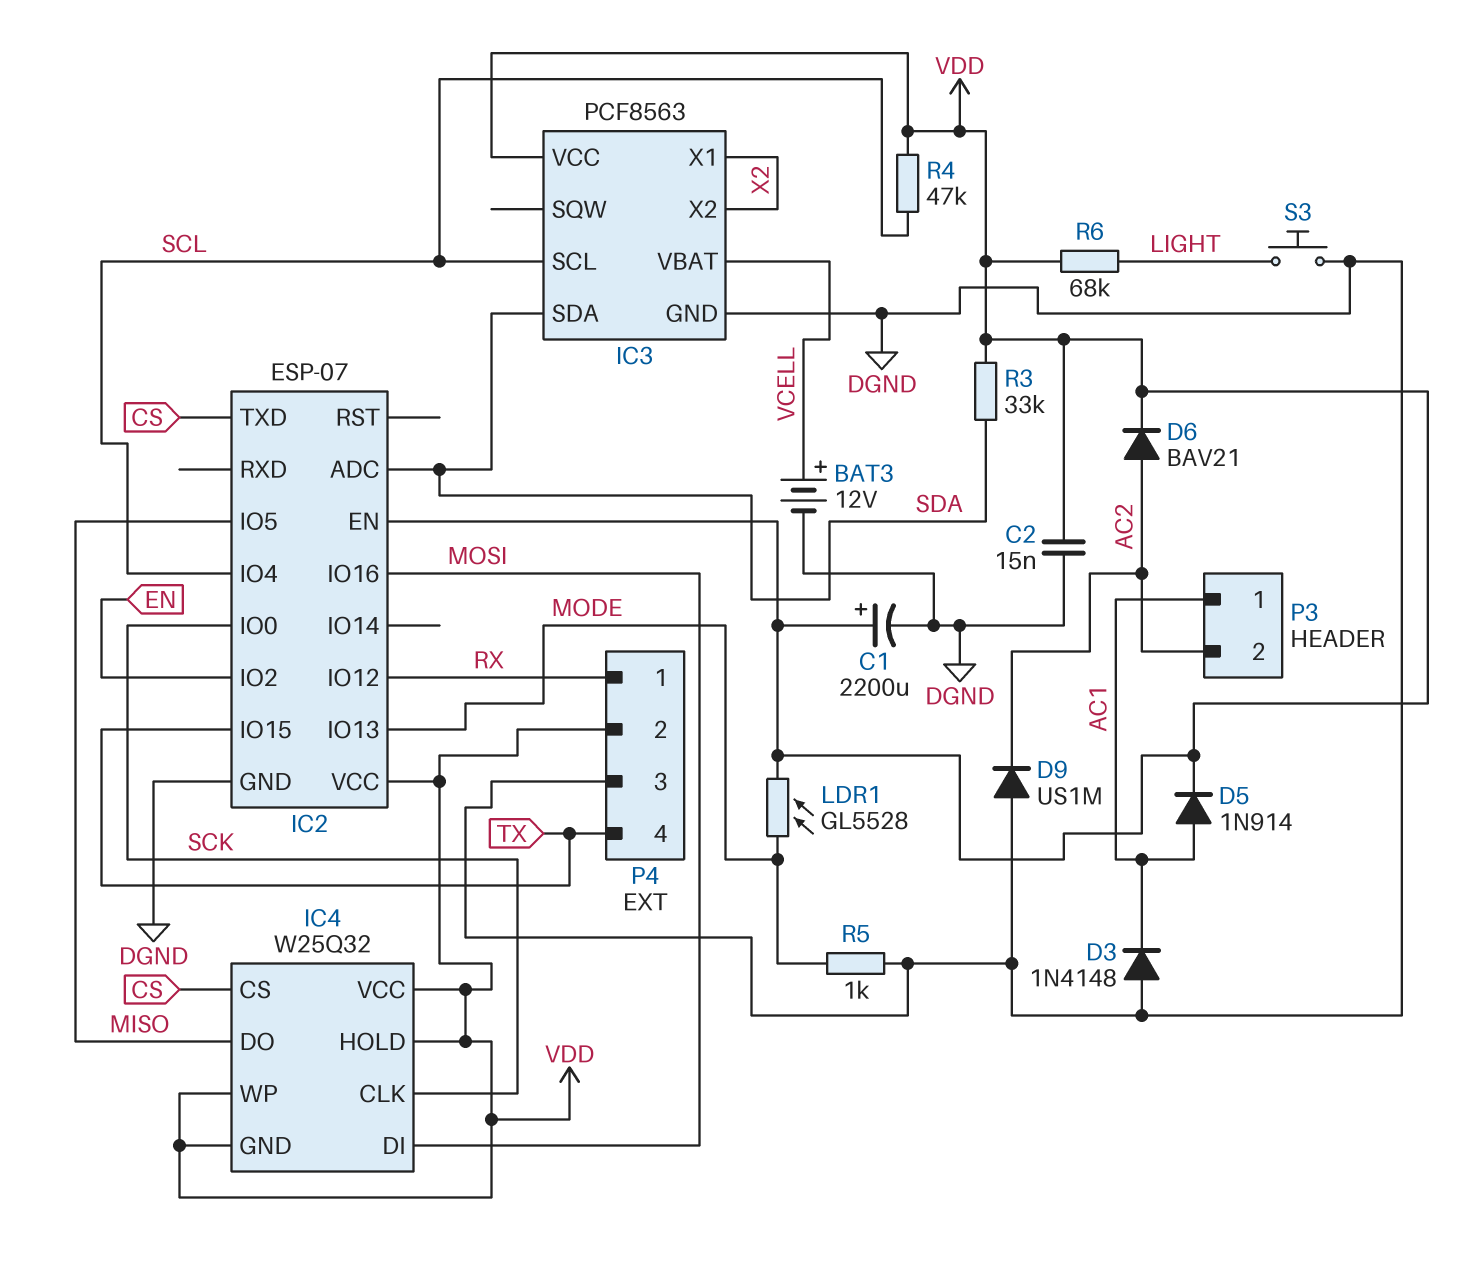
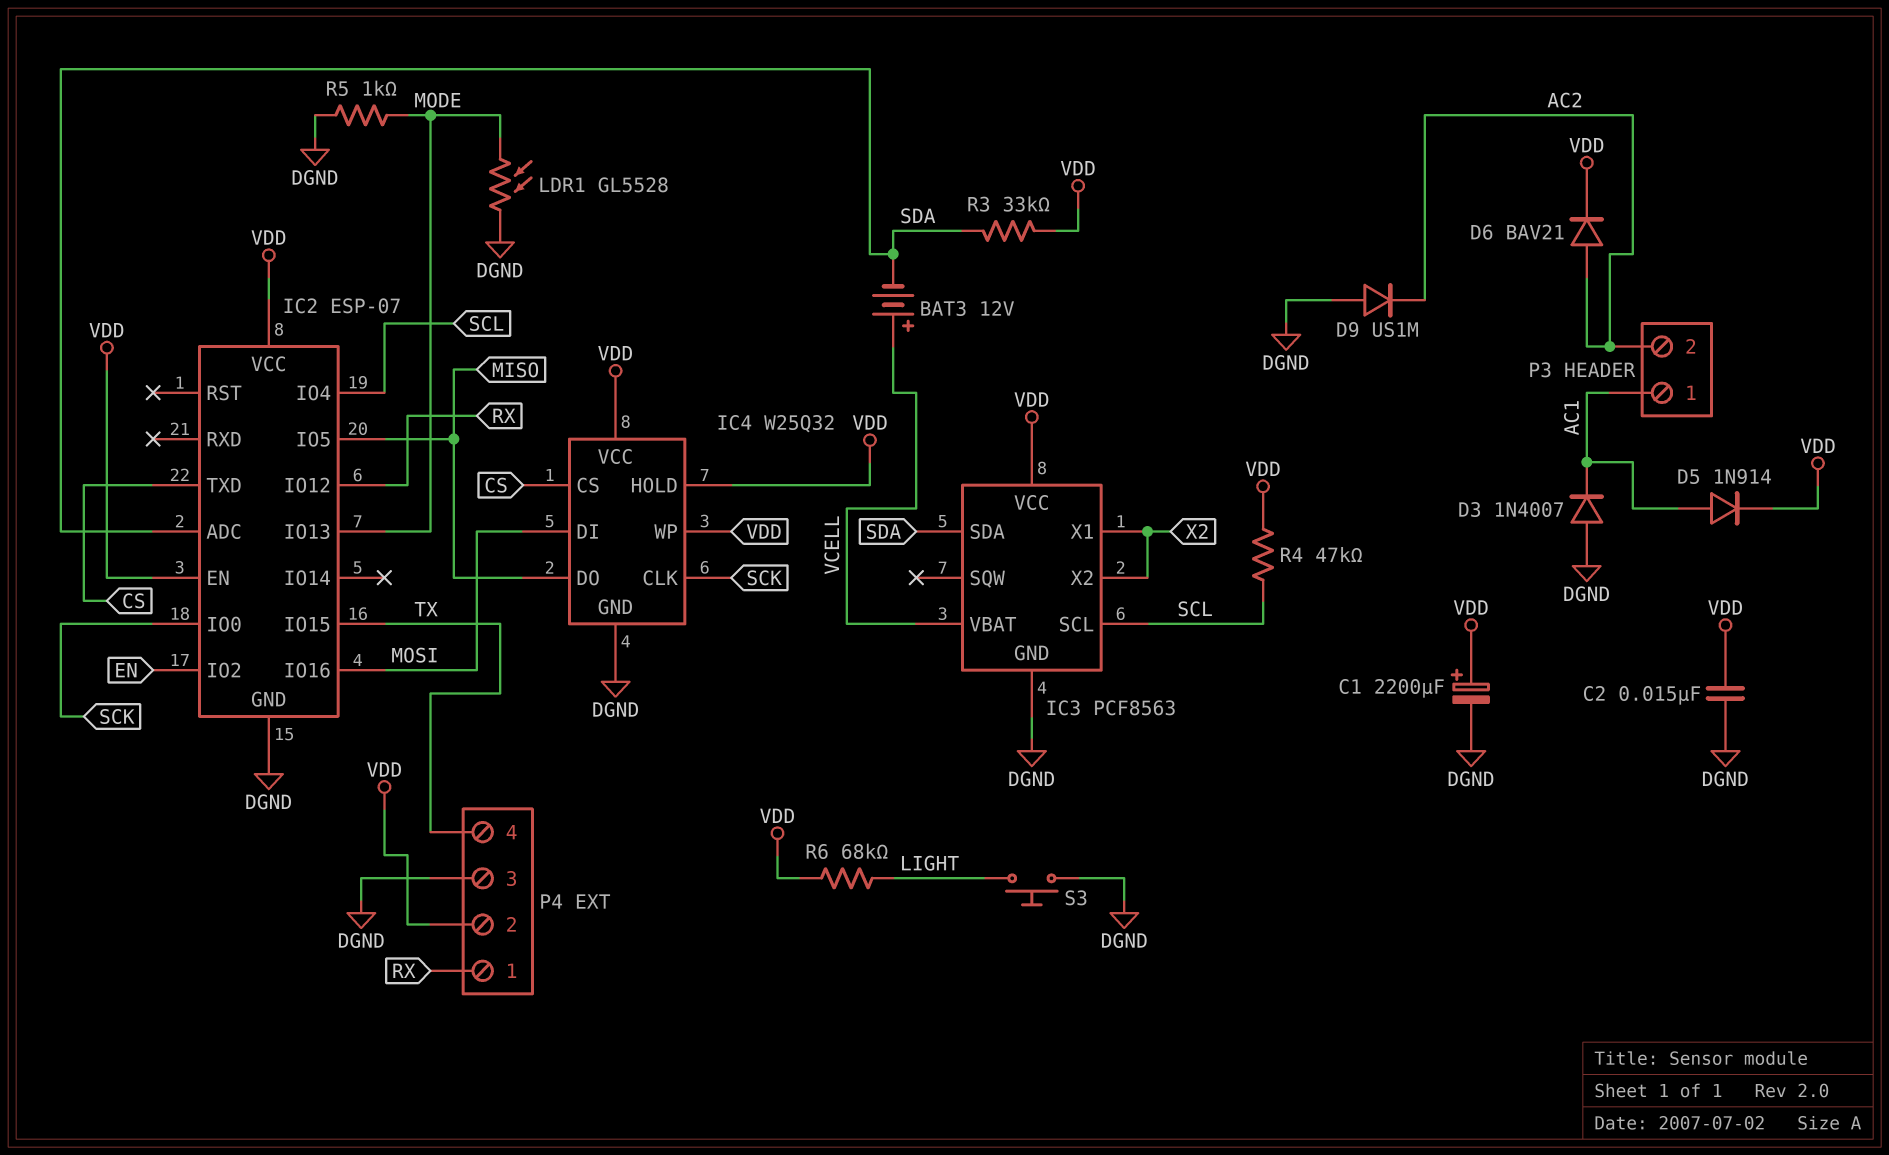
BAT3: 12V (plus VCELL, minus DGND) -> 12V (plus VCELL, minus SDA)
D3: diode 1N4148 (A DGND, K AC1) -> diode 1N4007 (A DGND, K AC1)
IC4 pin GND: VDD -> DGND
LDR1: GL5528 (MODE, VDD) -> GL5528 (DGND, MODE)

